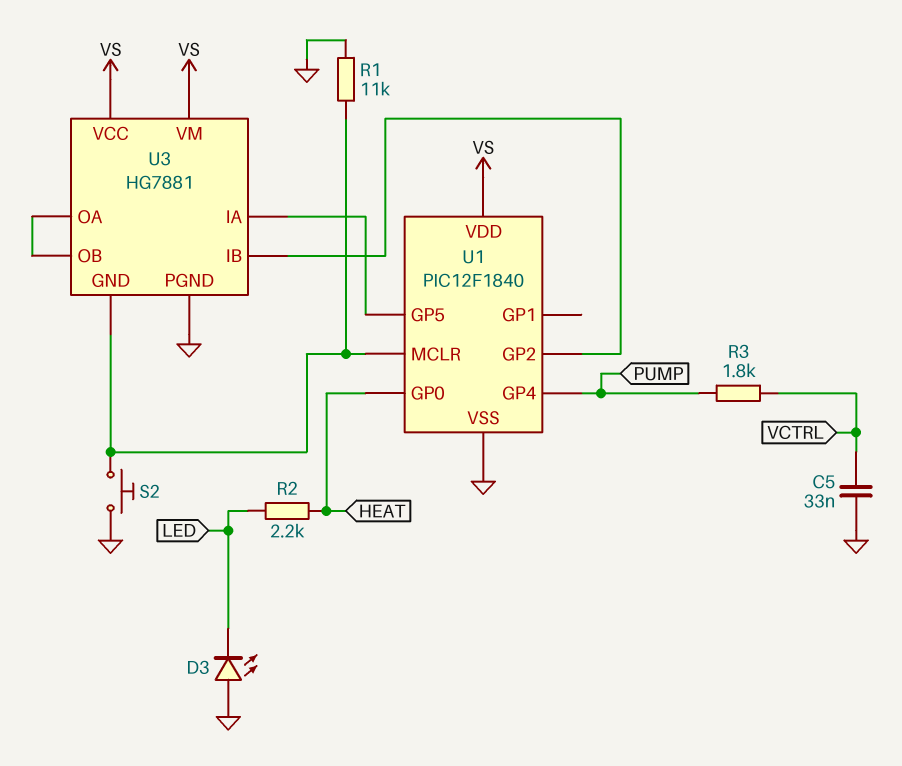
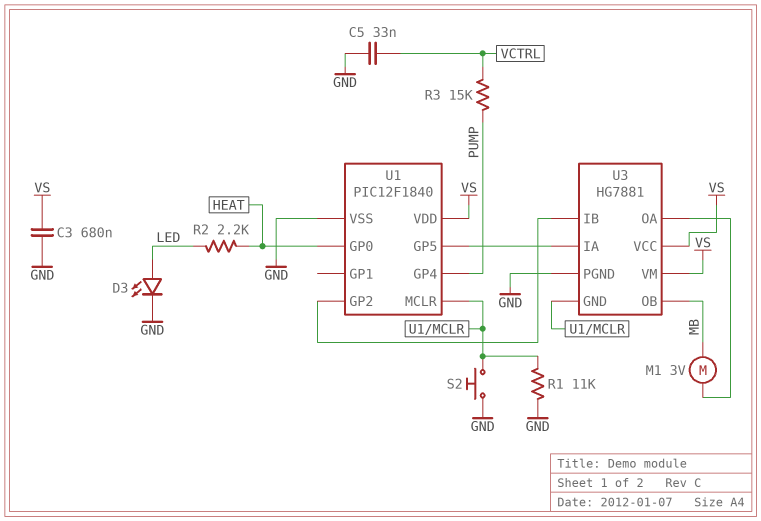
C3: none -> 680nF (GND, VS)
D3: LED (A GND, K LED) -> LED (A LED, K GND)
M1: none -> motor 3V (MB, U3/OA)
R3: 1.8k (PUMP, VCTRL) -> 15k (PUMP, VCTRL)
U3 pin OB: U3/OA -> MB

